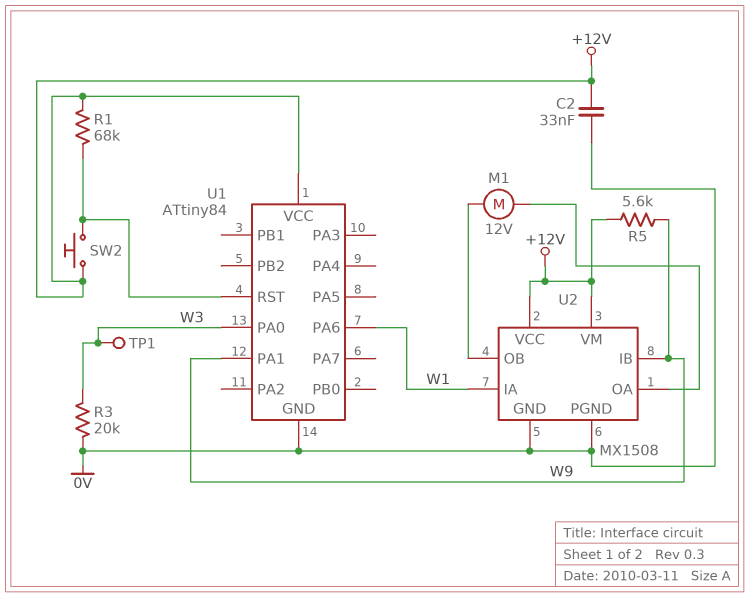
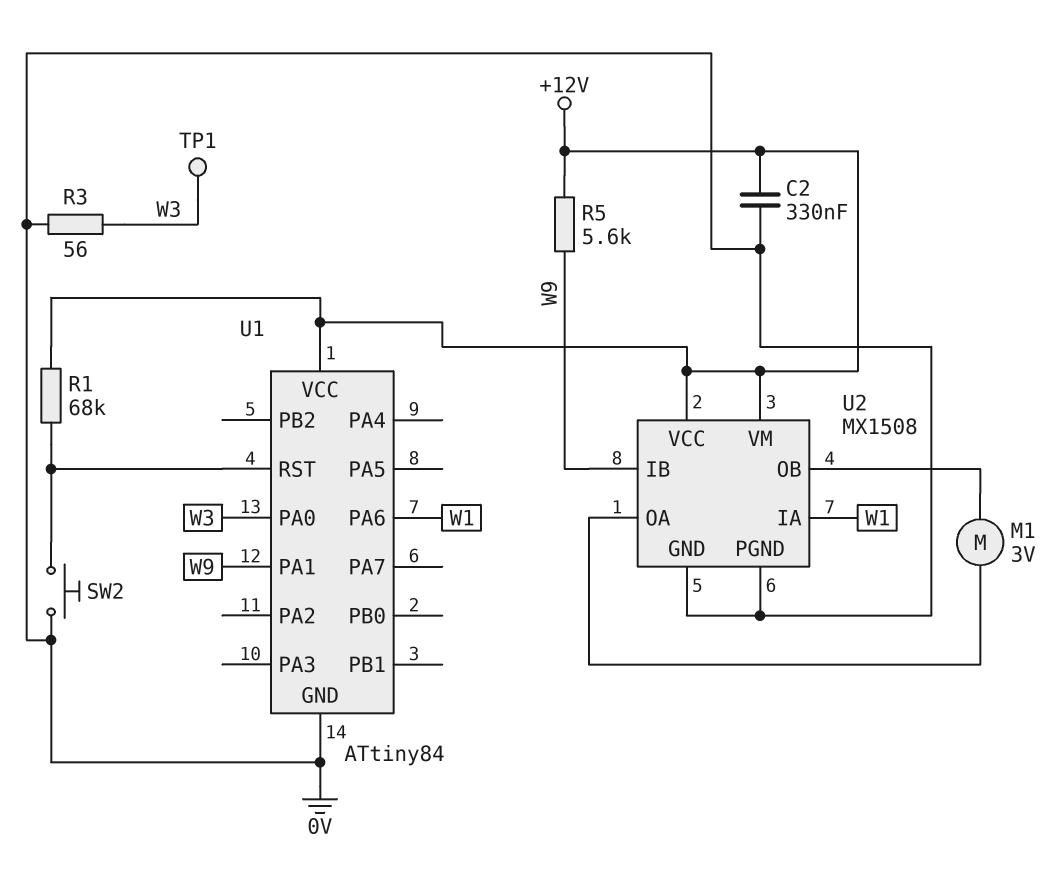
C2: 33nF (+12V, 0V) -> 330nF (+12V, 0V)
M1: motor 12V (U2/OA, U2/OB) -> motor 3V (U2/OA, U2/OB)
R3: 20k (0V, W3) -> 56 (0V, W3)
SW2: button (+12V, U1/RST) -> button (0V, U1/RST)

